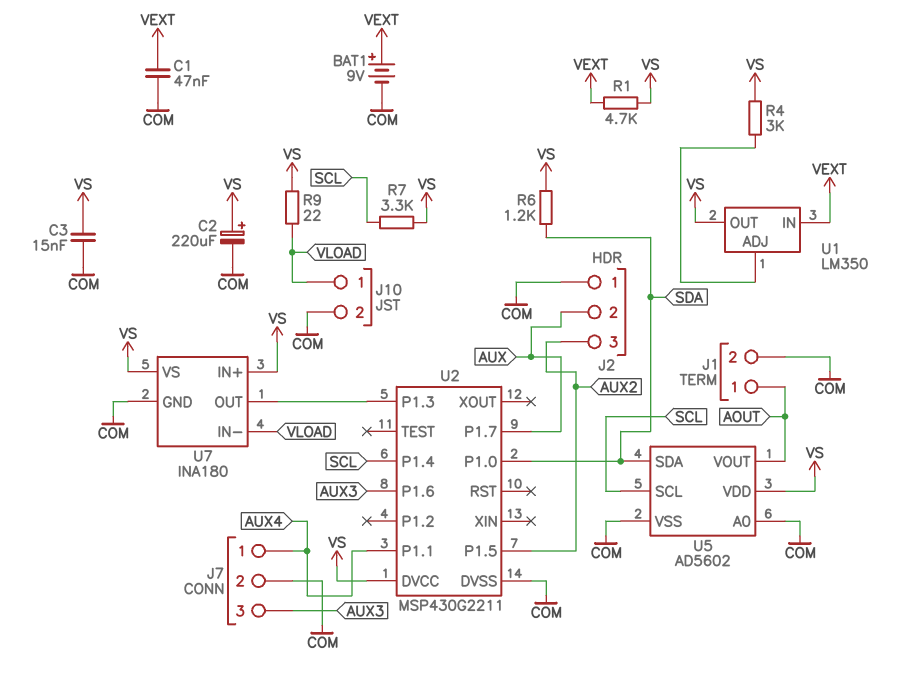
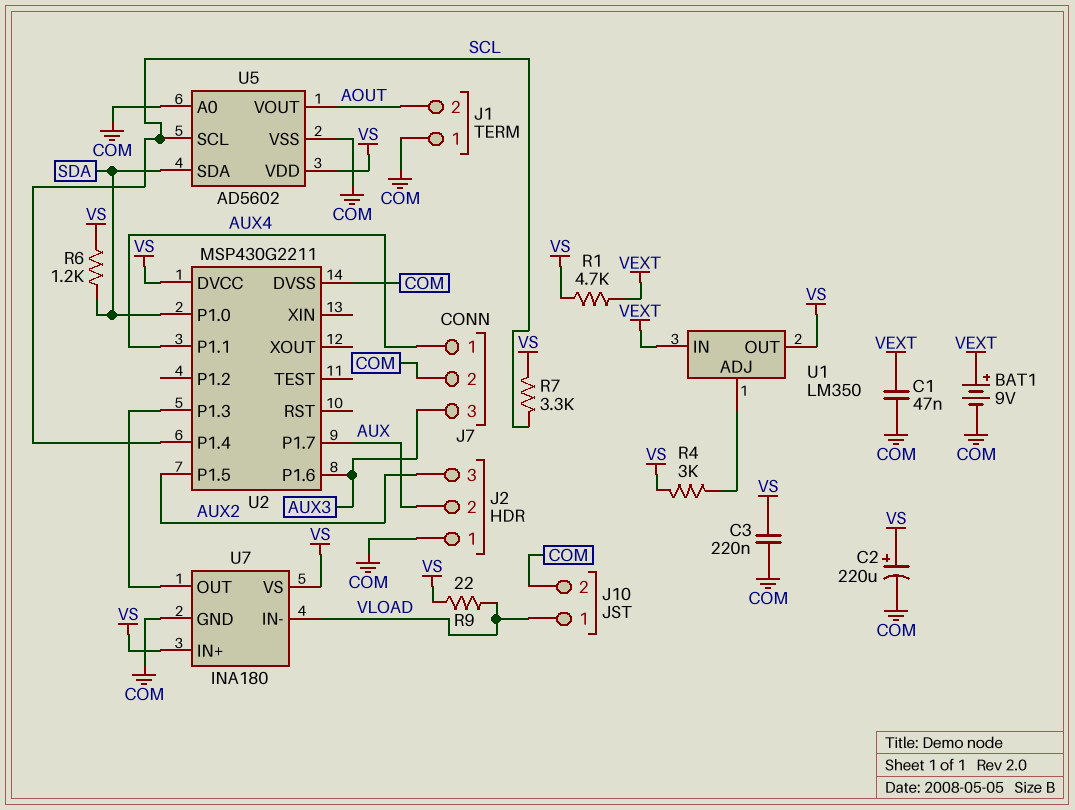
C3: 15nF (COM, VS) -> 220nF (COM, VS)
J1 pin 1: AOUT -> COM
J1 pin 2: COM -> AOUT

